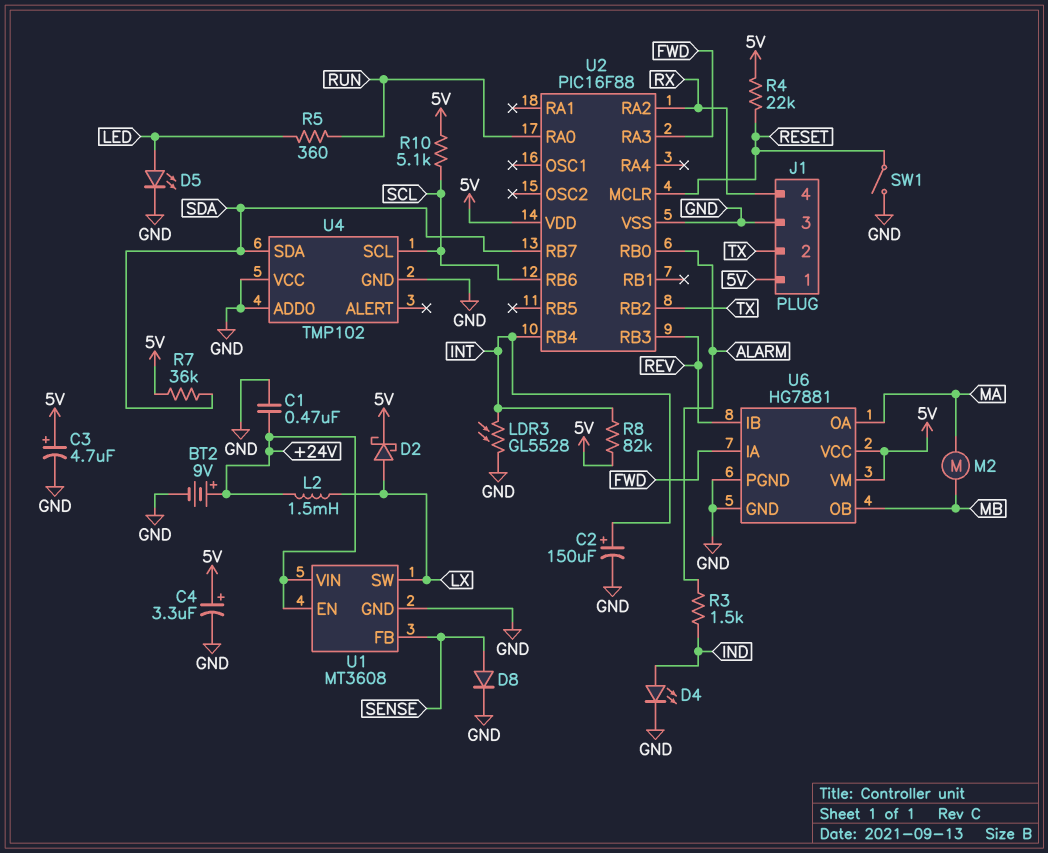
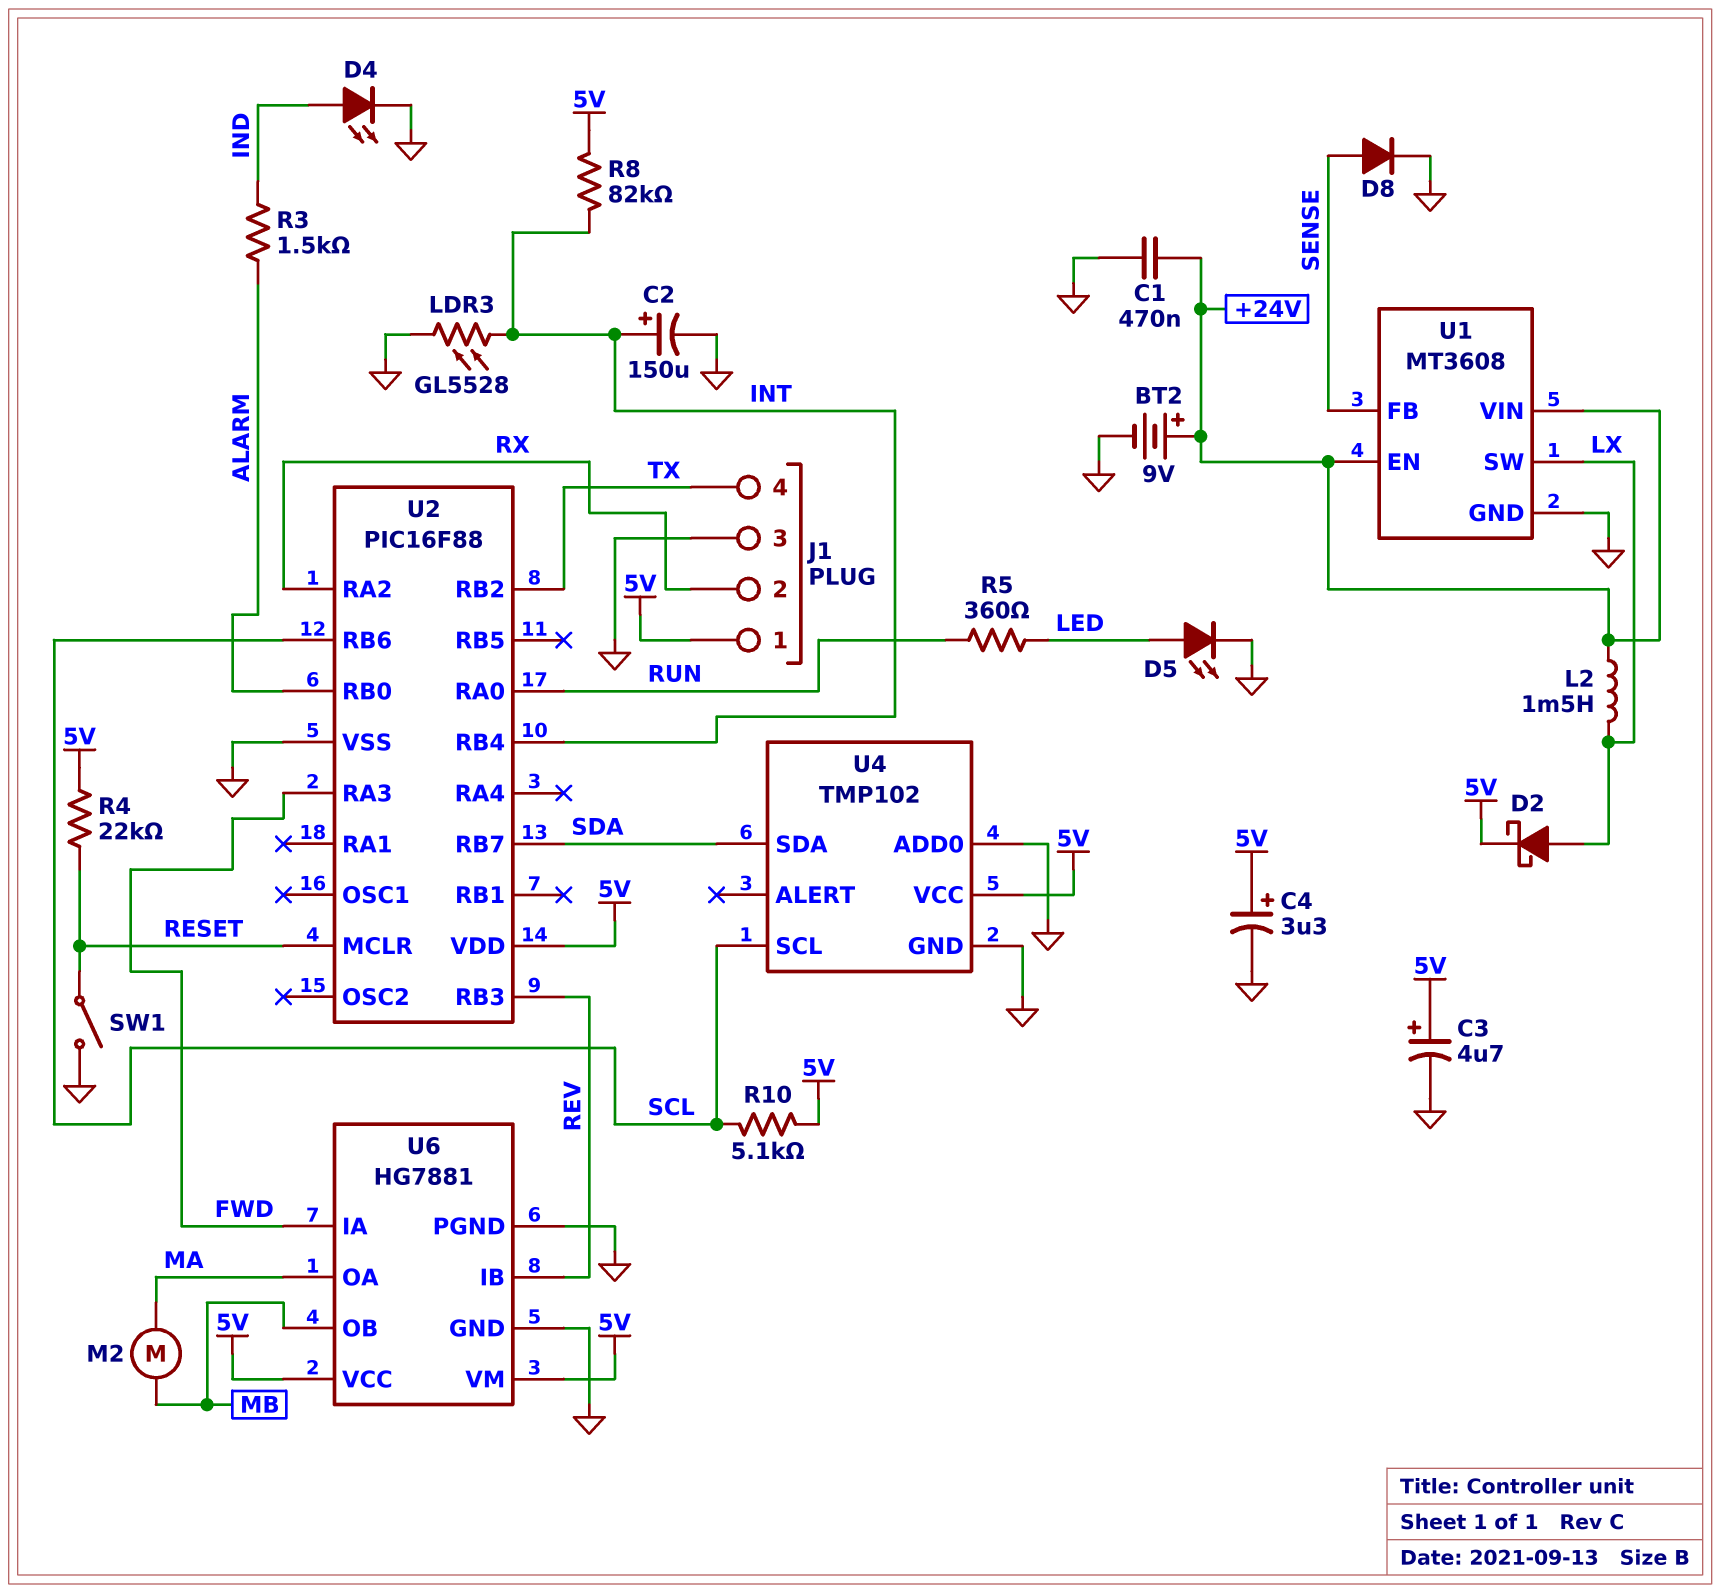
J1 pin 2: TX -> RX
J1 pin 4: RX -> TX
R7: 36k (5V, SDA) -> none
U4 pin VCC: GND -> 5V

